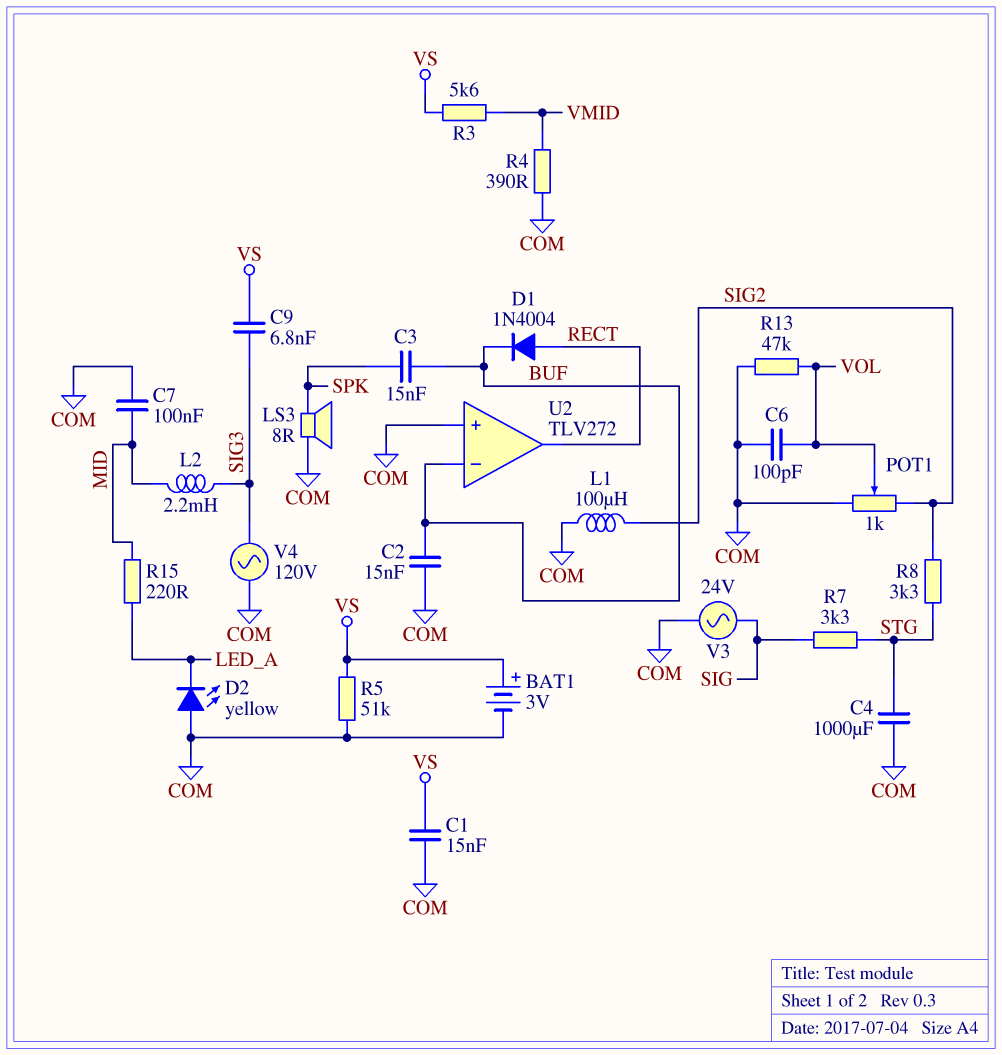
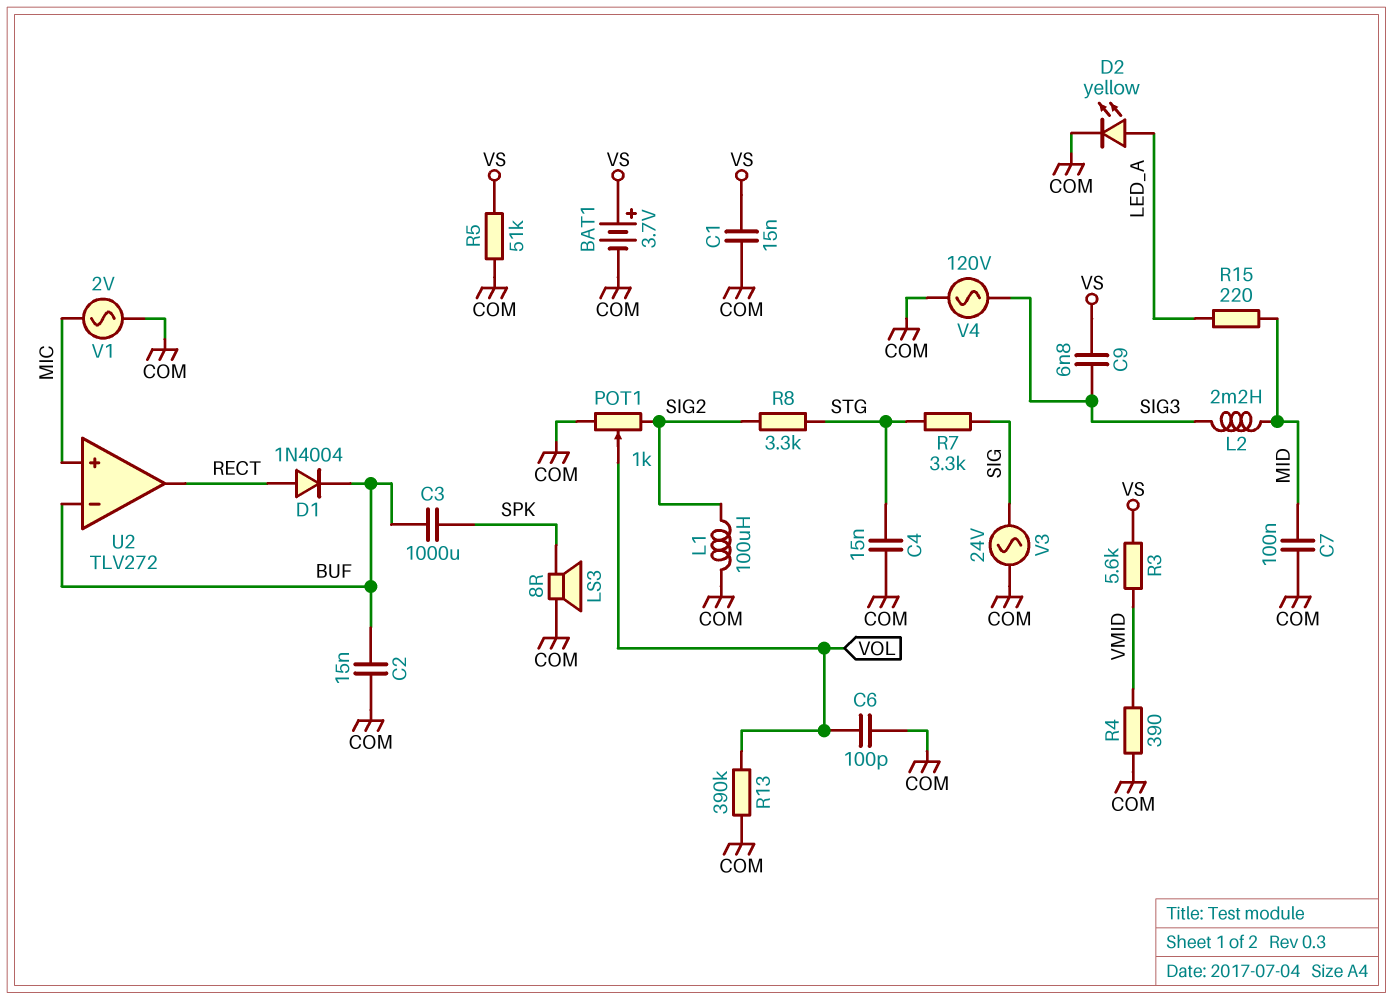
BAT1: 3V (plus VS, minus COM) -> 3.7V (plus VS, minus COM)
C3: 15nF (BUF, SPK) -> 1000uF (BUF, SPK)
C4: 1000uF (COM, STG) -> 15nF (COM, STG)
D2: LED yellow (A COM, K LED_A) -> LED yellow (A LED_A, K COM)
R13: 47k (COM, VOL) -> 390k (COM, VOL)
U2 pin in+: COM -> MIC
V1: none -> AC 2V (COM, MIC)

